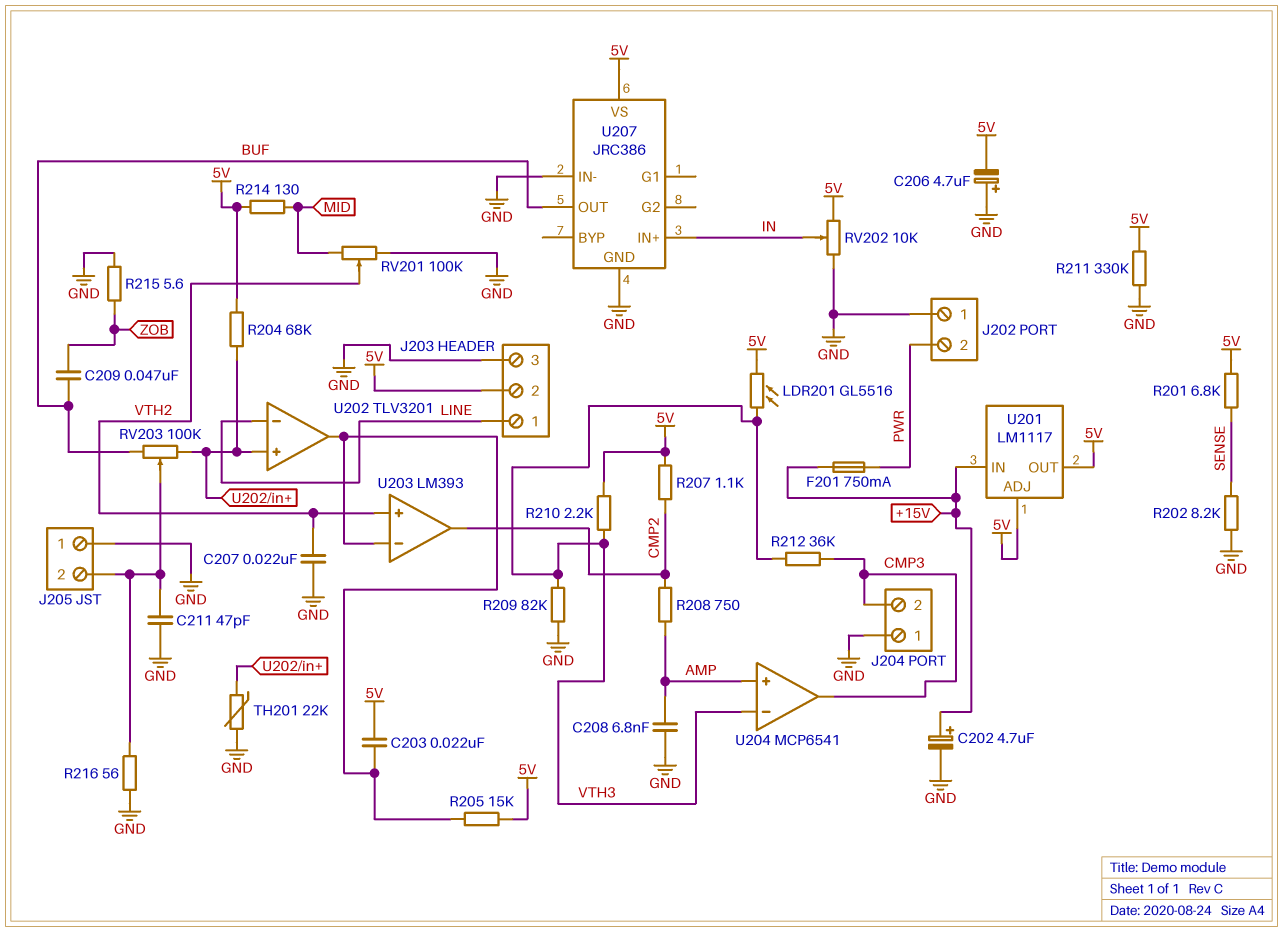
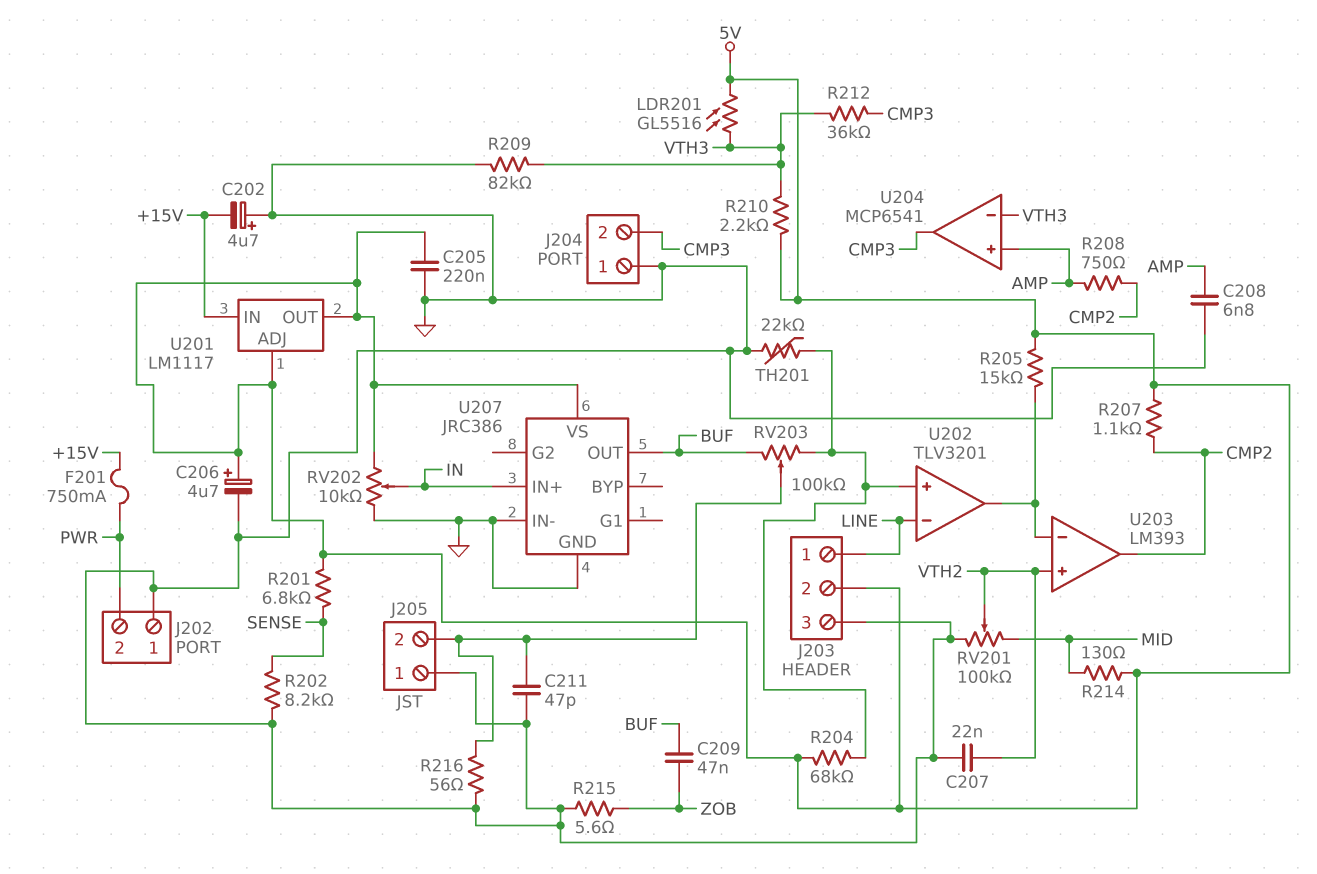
C202: 4.7uF (plus +15V, minus GND) -> 4.7uF (plus GND, minus +15V)
C203: 22nF (5V, U202/out) -> none
C205: none -> 220nF (5V, GND)
C206: 4.7uF (plus GND, minus 5V) -> 4.7uF (plus 5V, minus GND)
R211: 330k (5V, GND) -> none

